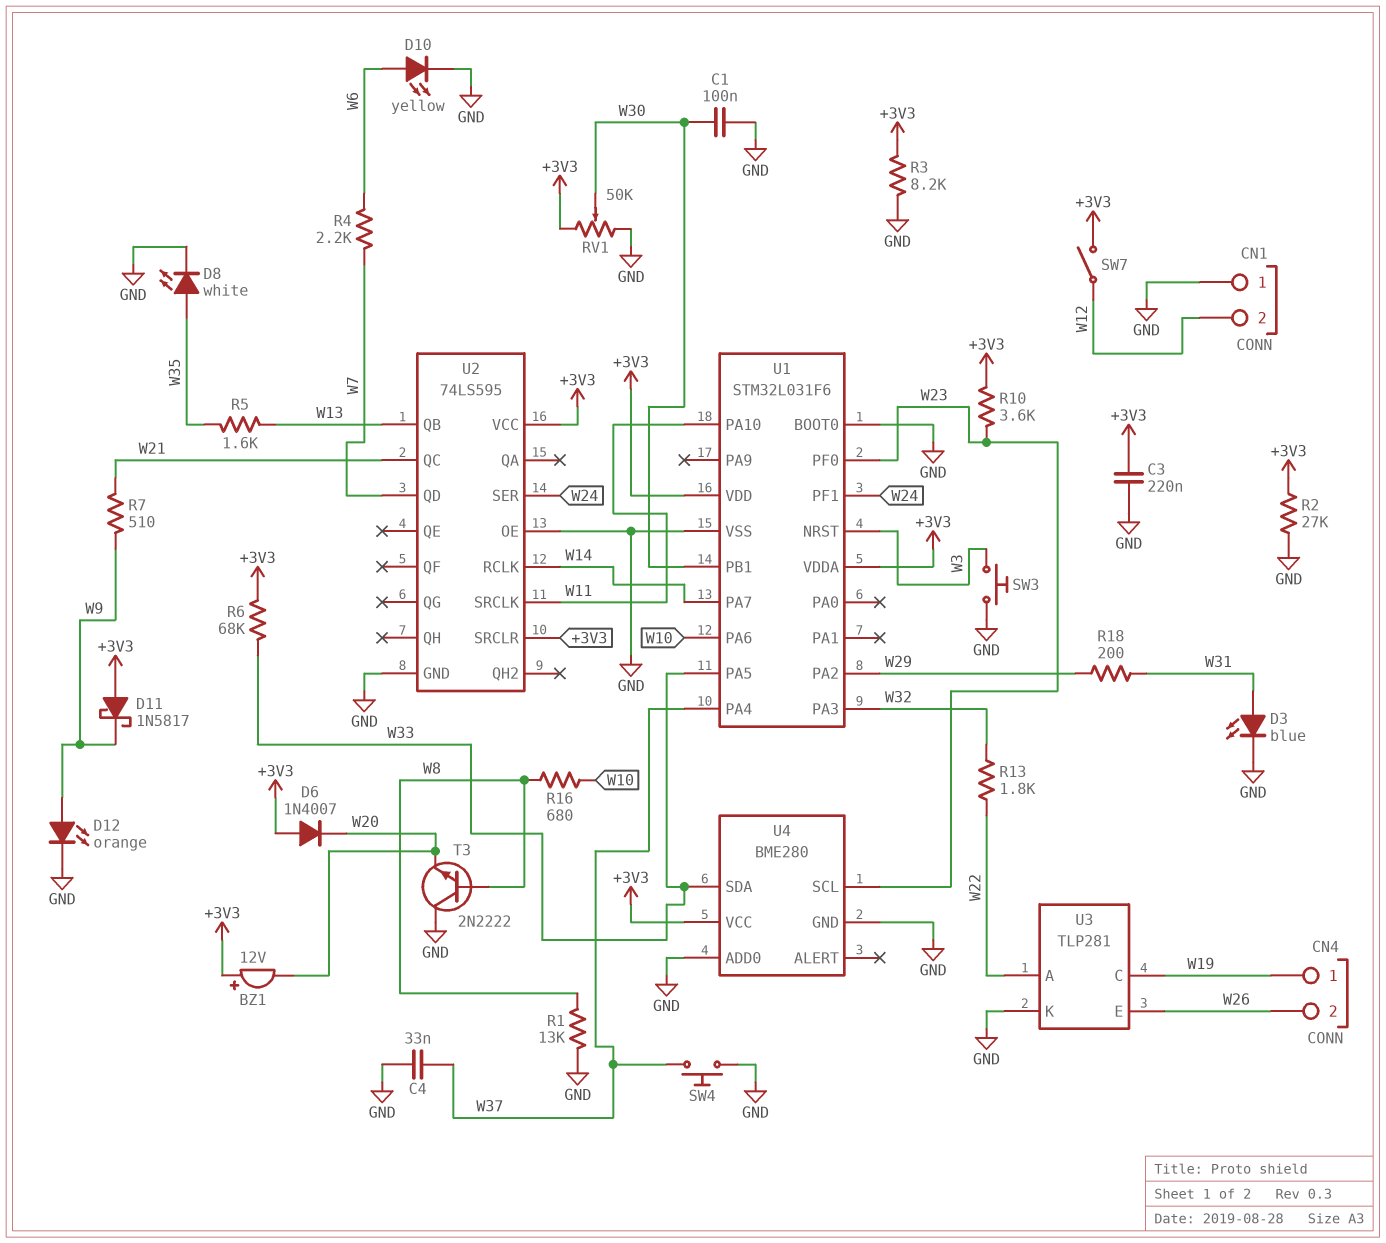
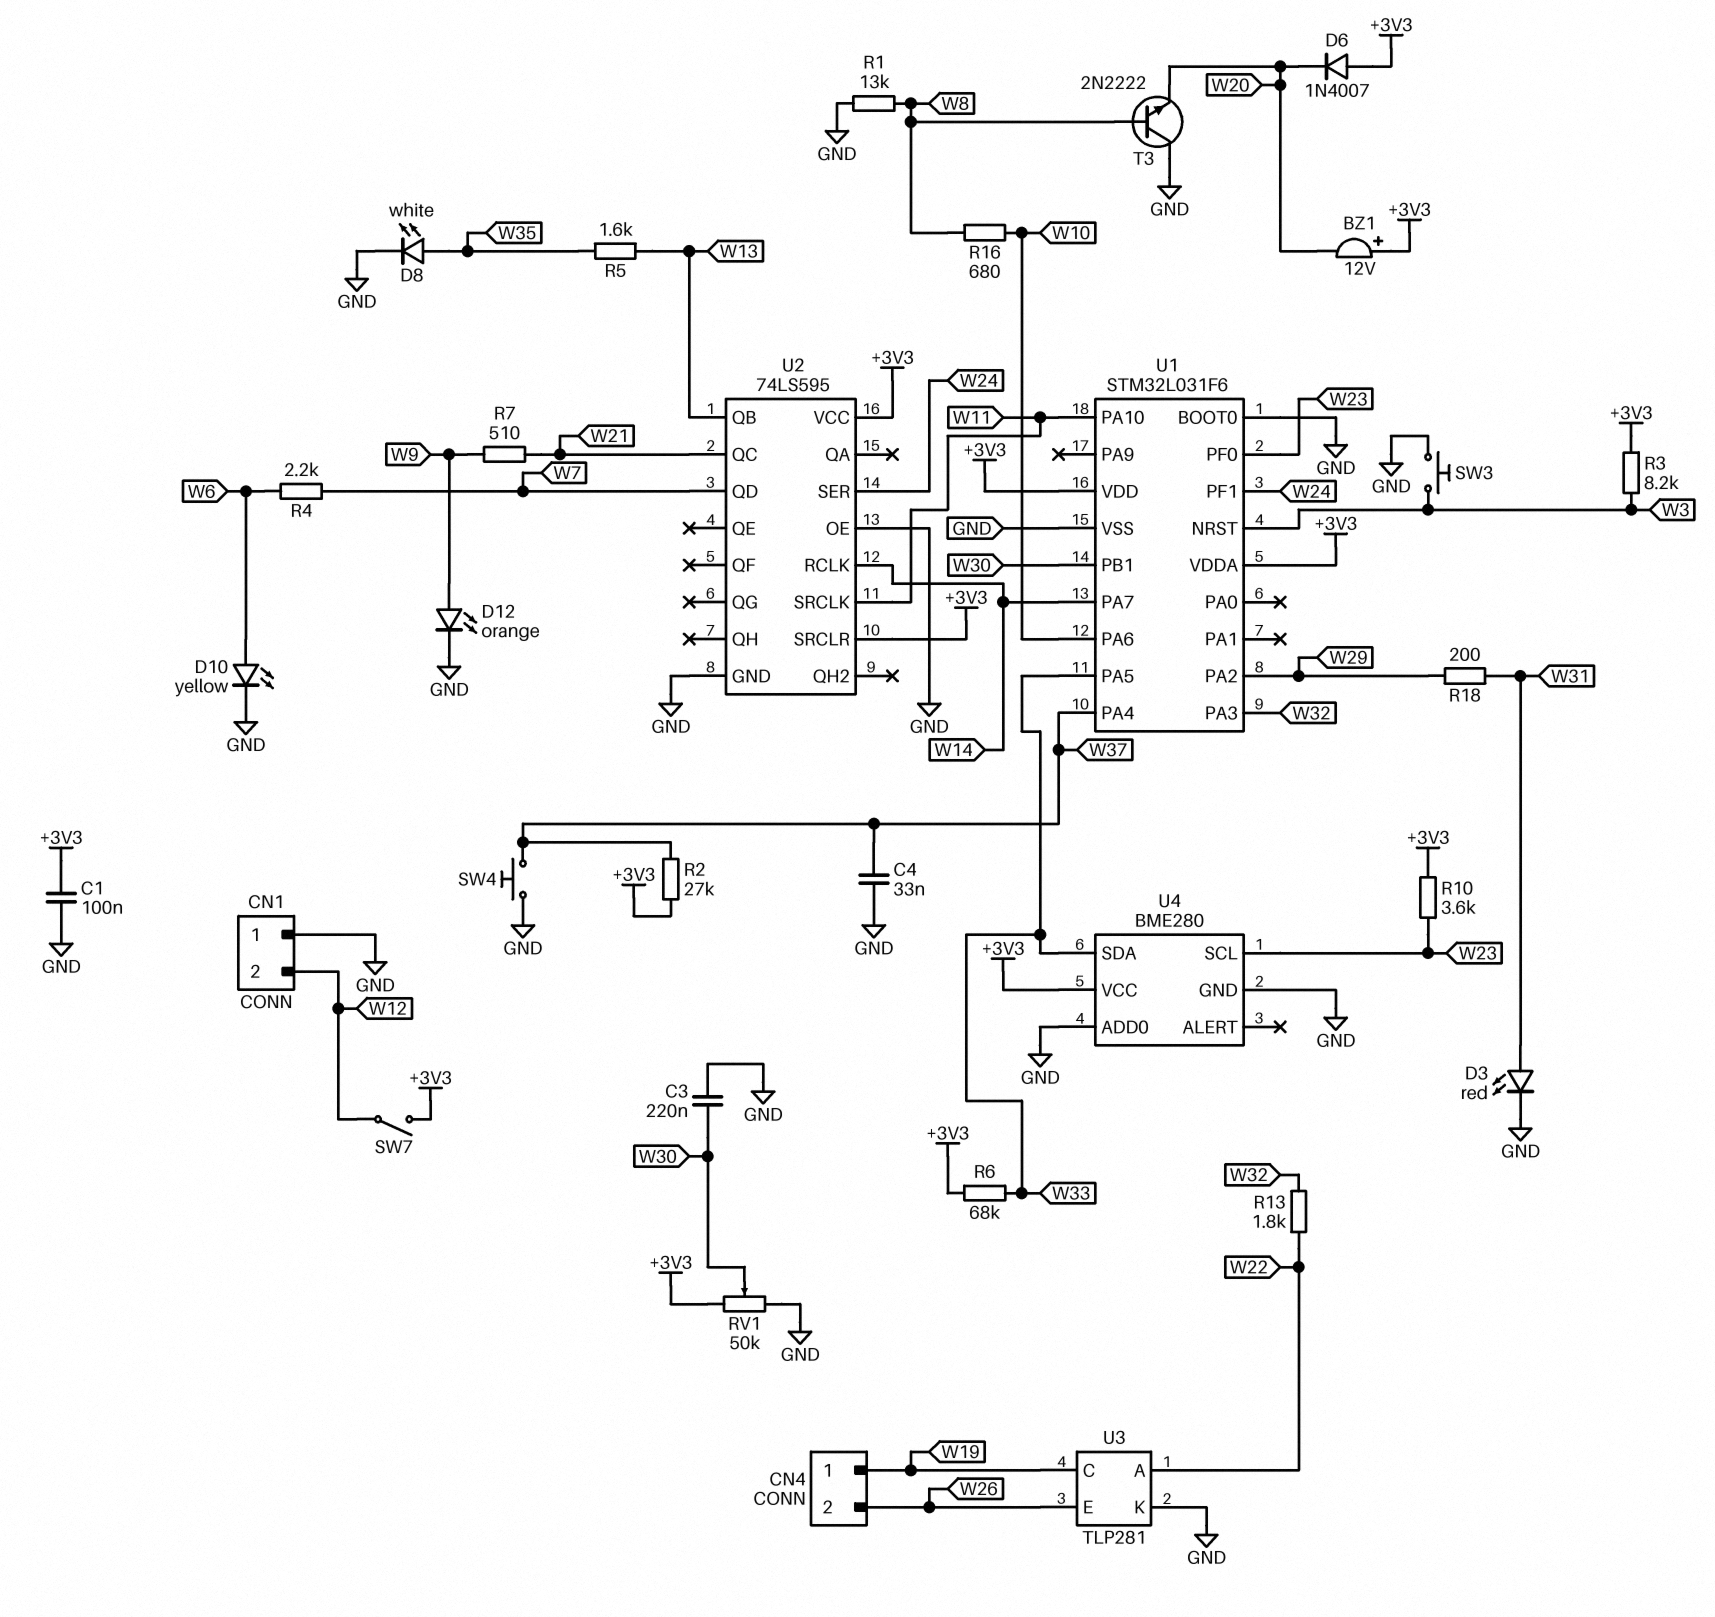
C1: 100nF (GND, W30) -> 100nF (+3V3, GND)
C3: 220nF (+3V3, GND) -> 220nF (GND, W30)
D3: LED blue (A W31, K GND) -> LED red (A W31, K GND)
D11: schottky 1N5817 (A +3V3, K W9) -> none
R2: 27k (+3V3, GND) -> 27k (+3V3, W37)
R3: 8.2k (+3V3, GND) -> 8.2k (+3V3, W3)

